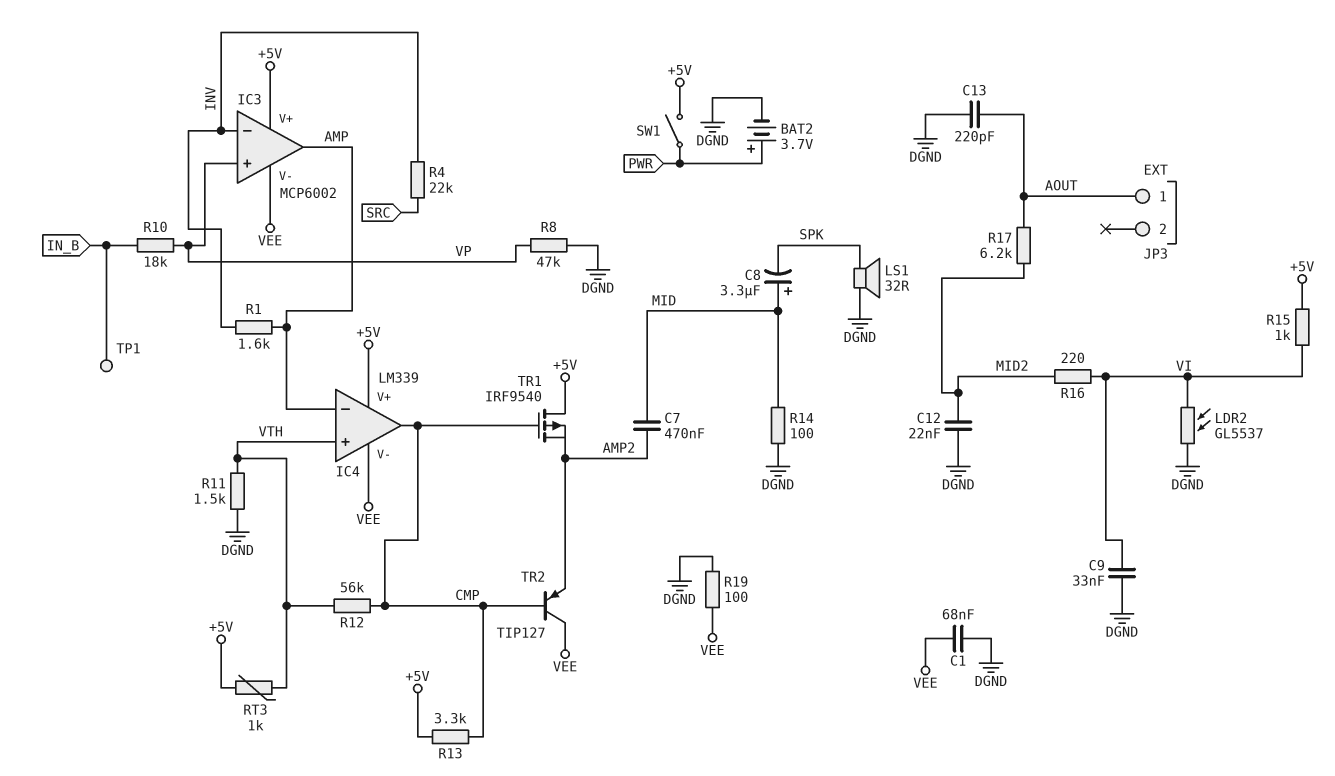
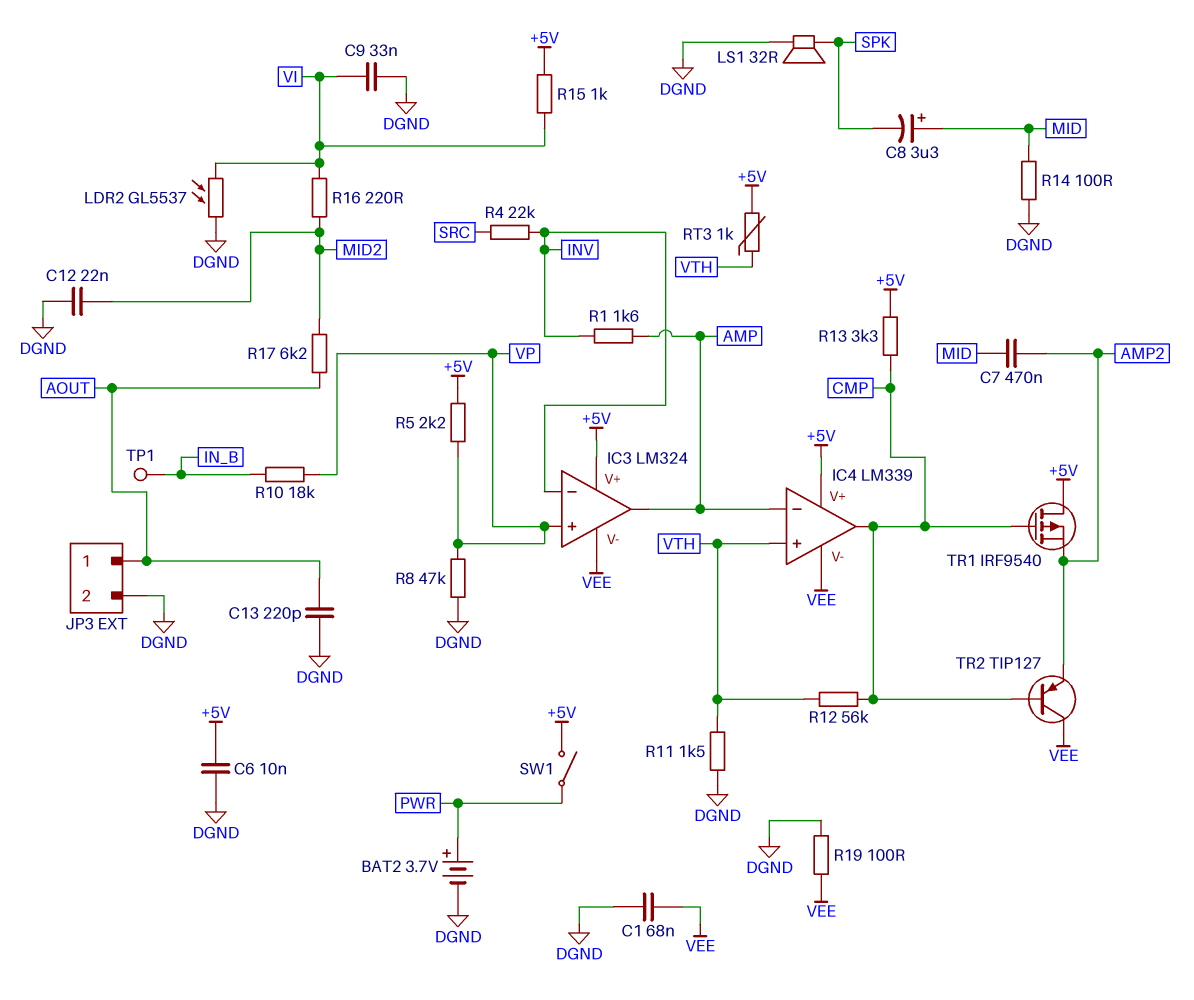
C6: none -> 10nF (+5V, DGND)
IC3: MCP6002 -> LM324
JP3 pin 2: none -> DGND
R5: none -> 2.2k (+5V, VP)

